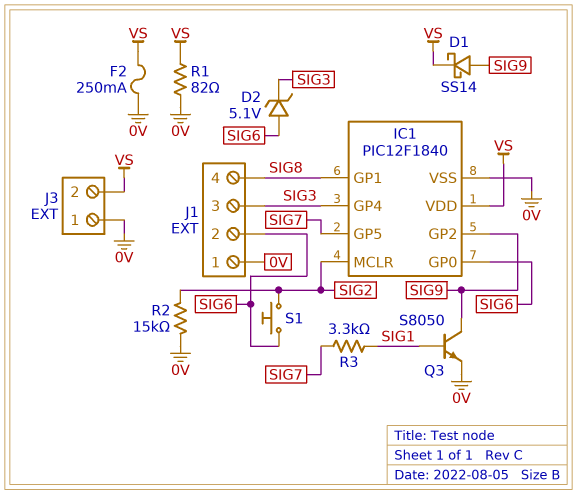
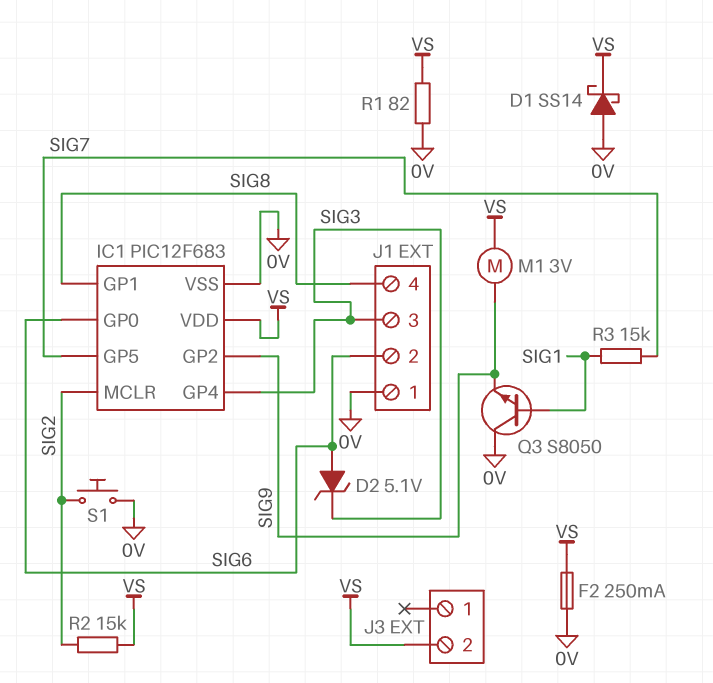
D1: schottky SS14 (A SIG9, K VS) -> schottky SS14 (A 0V, K VS)
IC1: PIC12F1840 -> PIC12F683
J3 pin 1: 0V -> none
M1: none -> motor 3V (SIG9, VS)
Q3: NPN S8050 (B SIG1, C SIG9, E 0V) -> NPN S8050 (B SIG1, C 0V, E SIG9)
R2: 15k (0V, SIG2) -> 15k (SIG2, VS)
R3: 3.3k (SIG1, SIG7) -> 15k (SIG1, SIG7)
S1: button (SIG2, SIG6) -> button (0V, SIG2)

